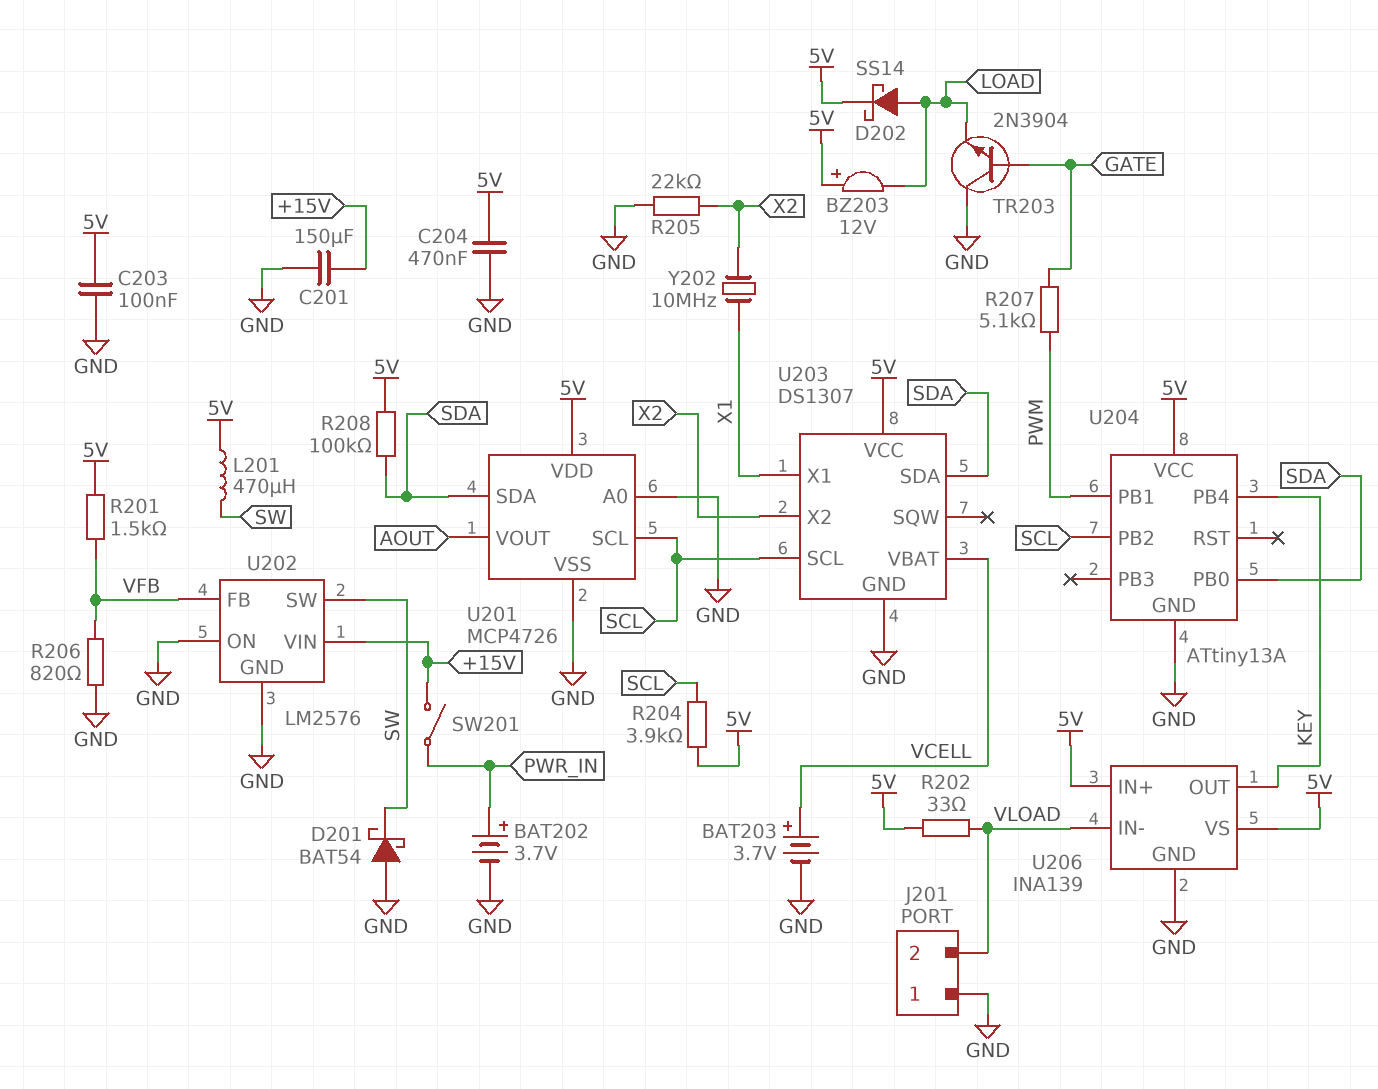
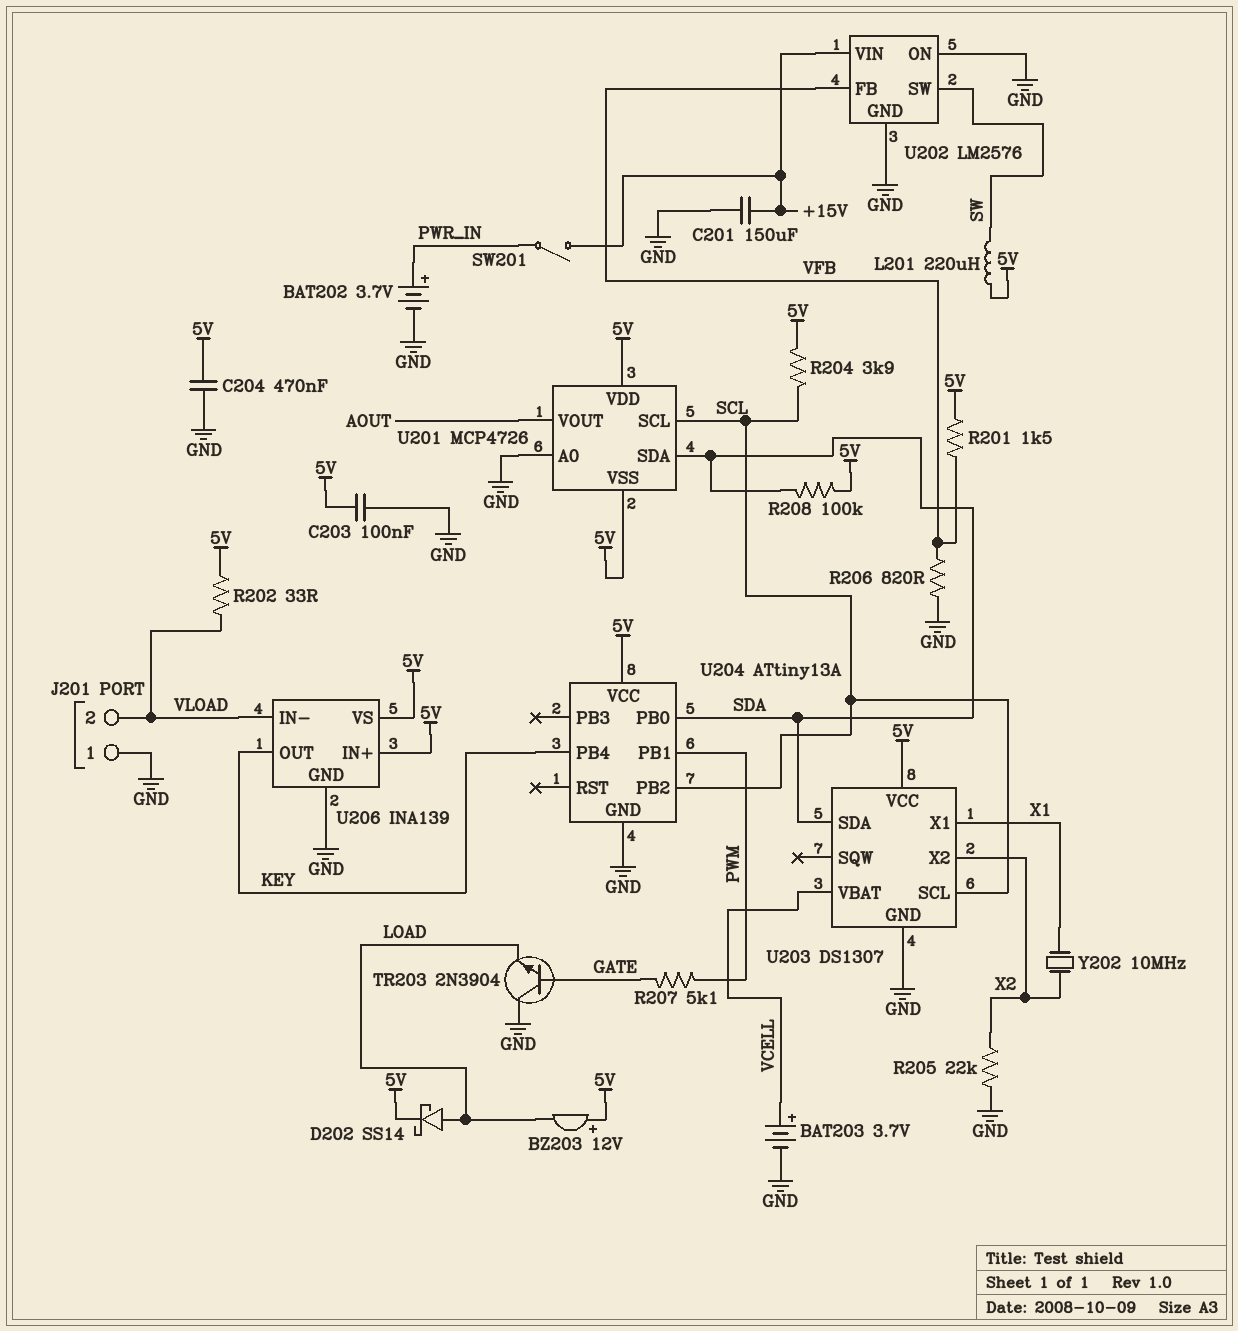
D201: schottky BAT54 (A GND, K SW) -> none
L201: 470uH (5V, SW) -> 220uH (5V, SW)
U201 pin VSS: GND -> 5V

